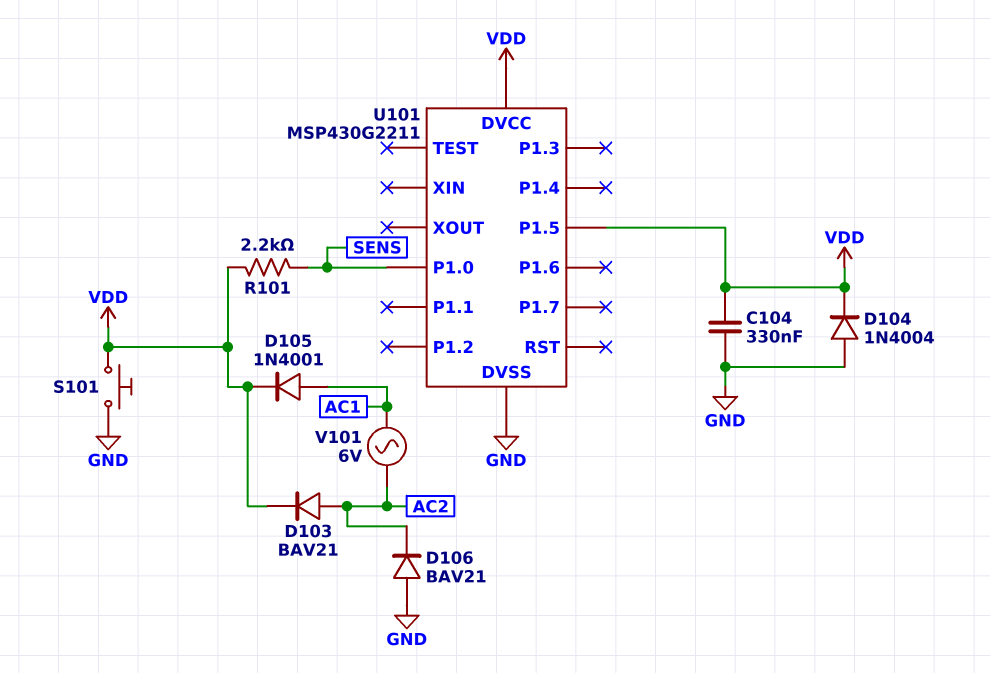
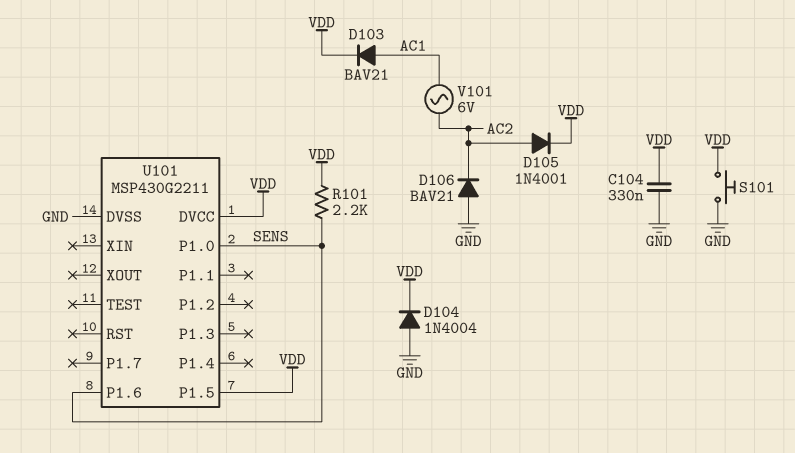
D103: diode BAV21 (A AC2, K VDD) -> diode BAV21 (A AC1, K VDD)
D105: diode 1N4001 (A AC1, K VDD) -> diode 1N4001 (A AC2, K VDD)
U101 pin P1.6: none -> SENS

